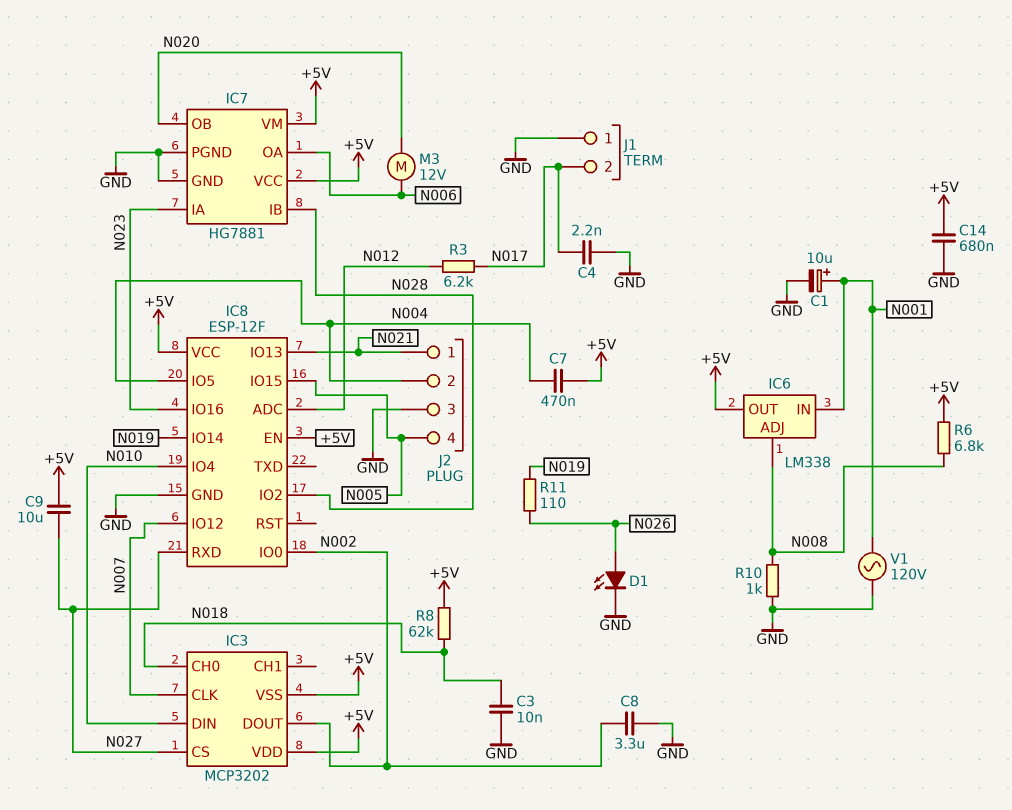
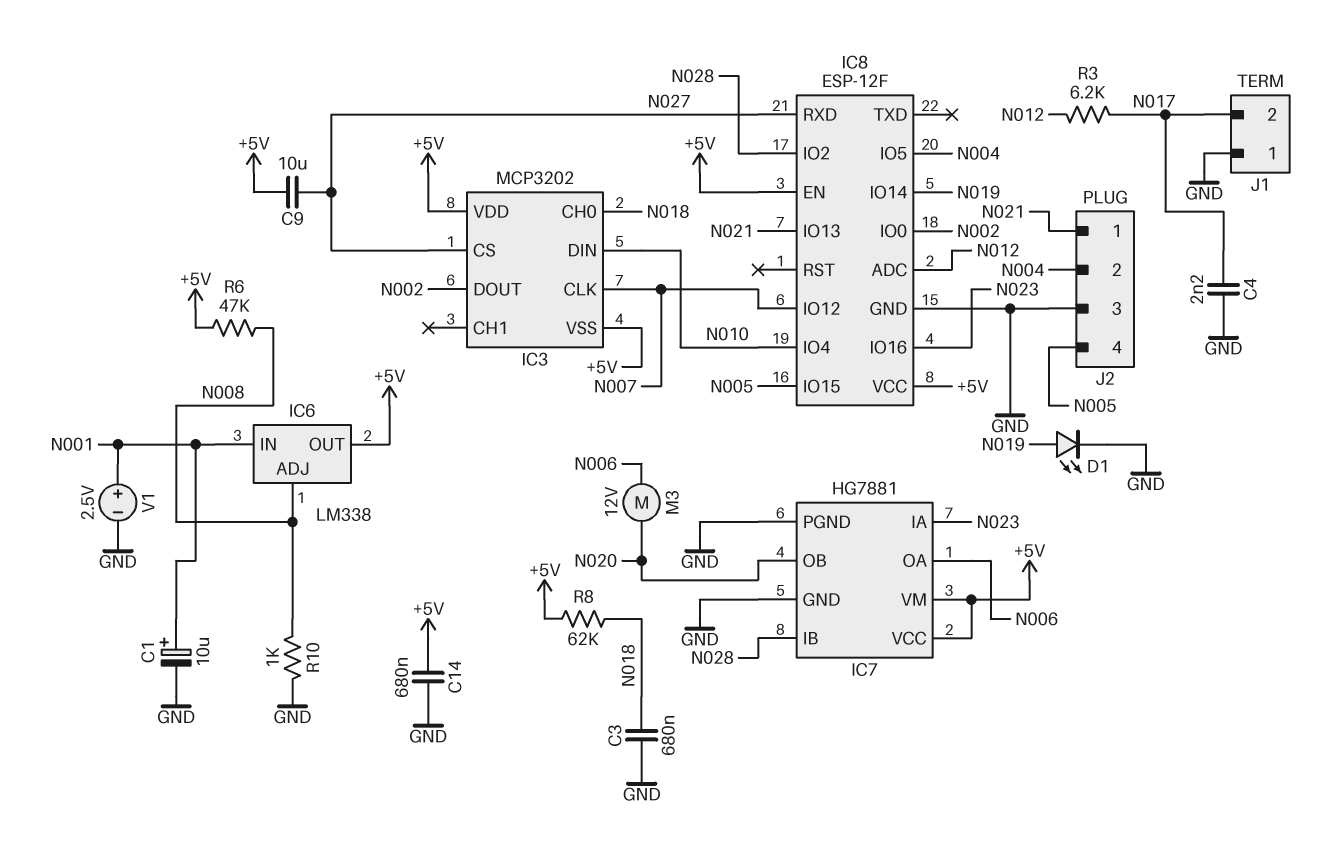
C3: 10nF (GND, N018) -> 680nF (GND, N018)
C7: 470nF (+5V, N004) -> none
C8: 3.3uF (GND, N002) -> none
D1: LED (A N026, K GND) -> LED (A N019, K GND)
R6: 6.8k (+5V, N008) -> 47k (+5V, N008)
R11: 110 (N019, N026) -> none
V1: AC 120V (GND, N001) -> 2.5V (plus N001, minus GND)

